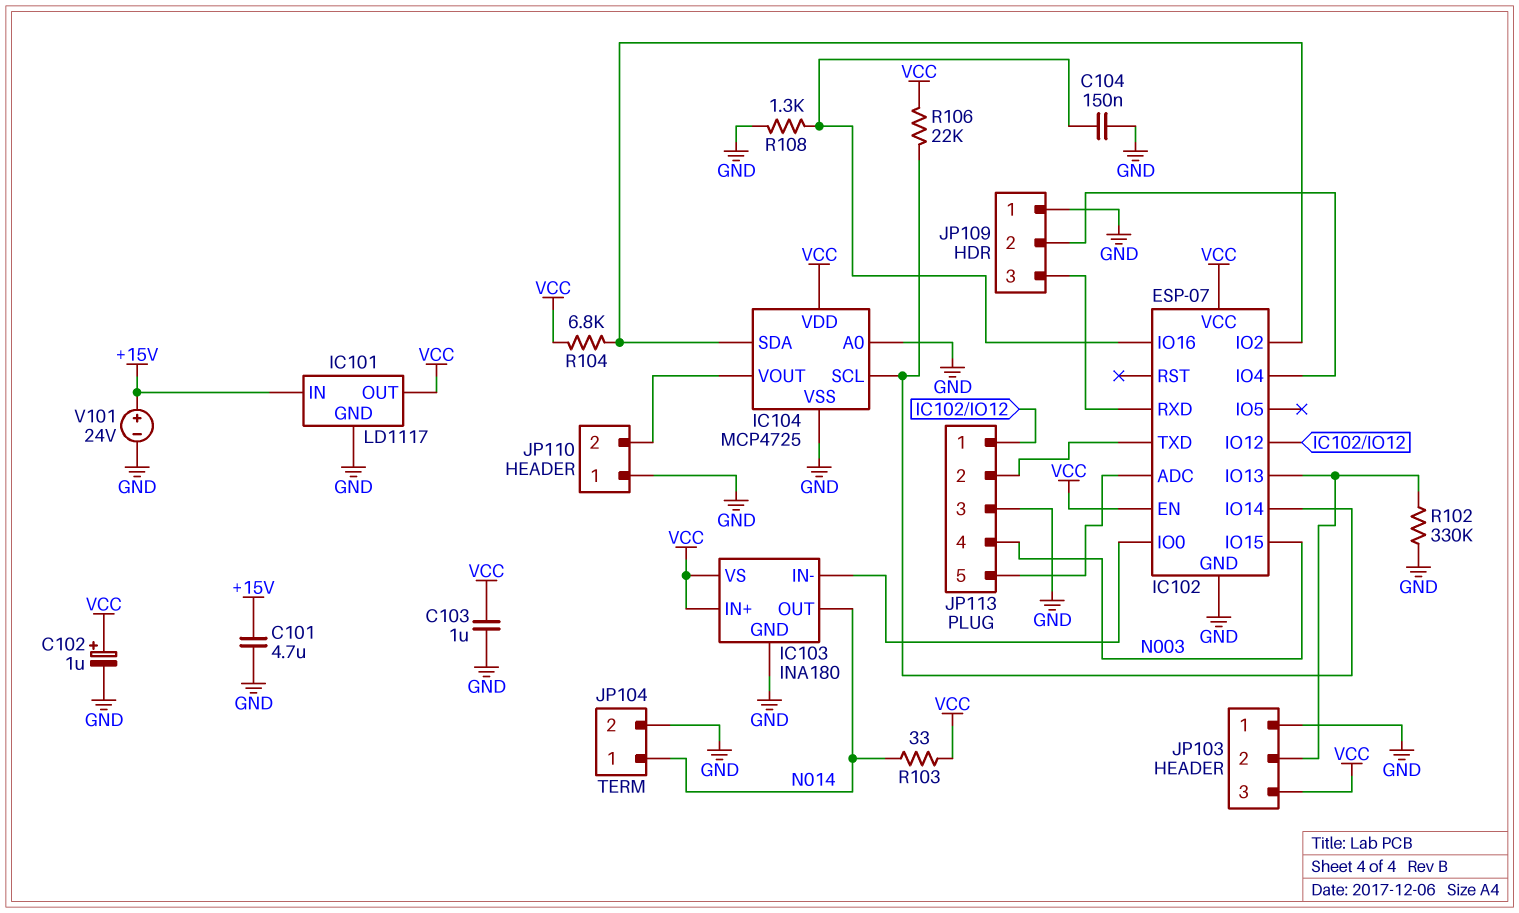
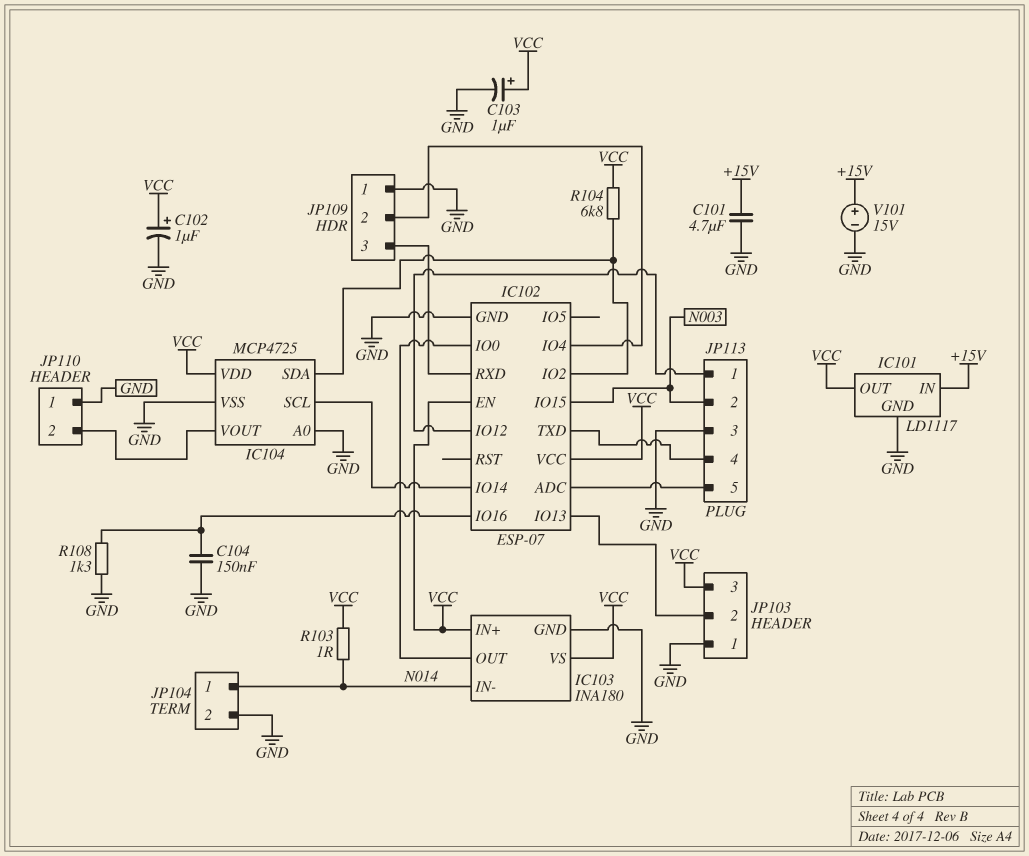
C103: 1uF (GND, VCC) -> 1uF (plus VCC, minus GND)
IC103 pin IN-: IC102/IO0 -> N014
IC103 pin OUT: N014 -> IC102/IO0
JP113 pin 2: IC102/TXD -> N003
JP113 pin 4: N003 -> IC102/TXD
R102: 330k (GND, IC102/IO13) -> none
R103: 33 (N014, VCC) -> 1 (N014, VCC)
R106: 22k (IC102/IO14, VCC) -> none
V101: 24V (plus +15V, minus GND) -> 15V (plus +15V, minus GND)

